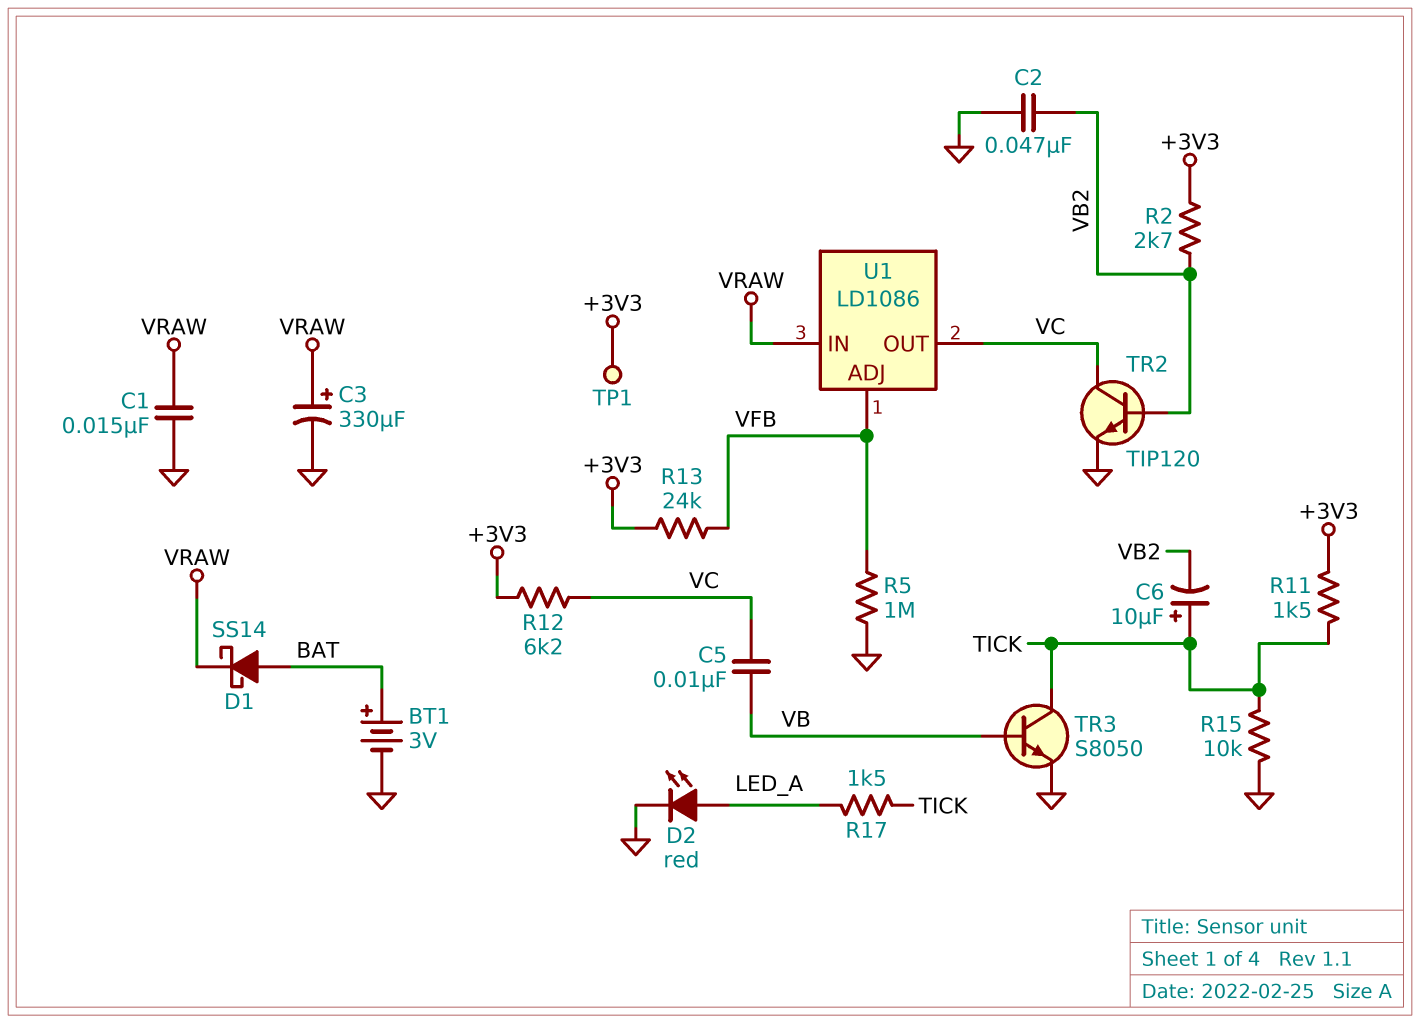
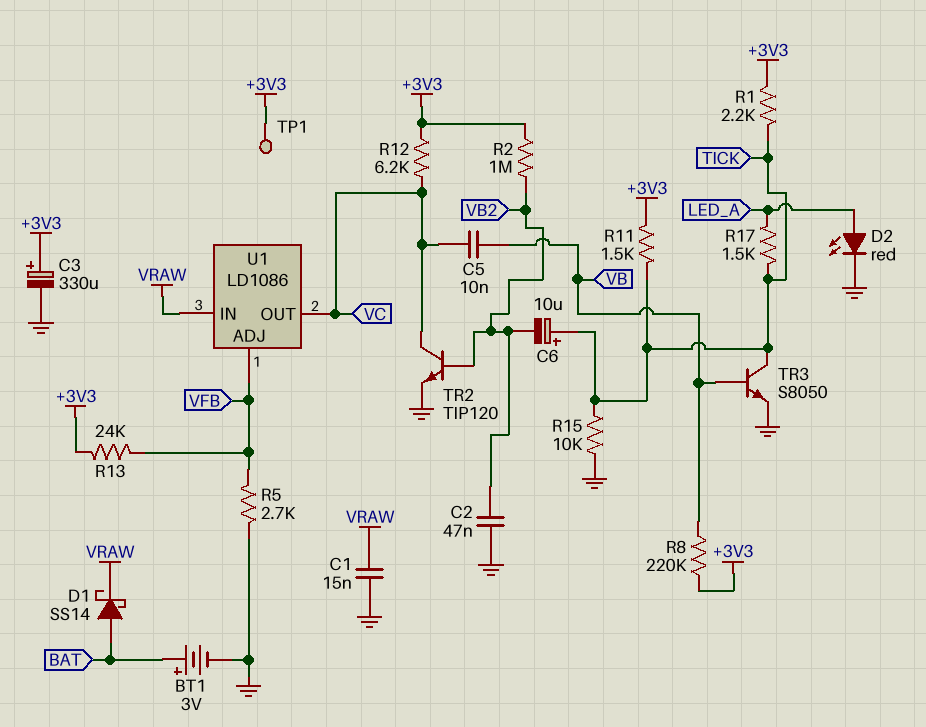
C3: 330uF (plus VRAW, minus GND) -> 330uF (plus +3V3, minus GND)
R1: none -> 2.2k (+3V3, TICK)
R2: 2.7k (+3V3, VB2) -> 1M (+3V3, VB2)
R5: 1M (GND, VFB) -> 2.7k (GND, VFB)
R8: none -> 220k (+3V3, VB)

